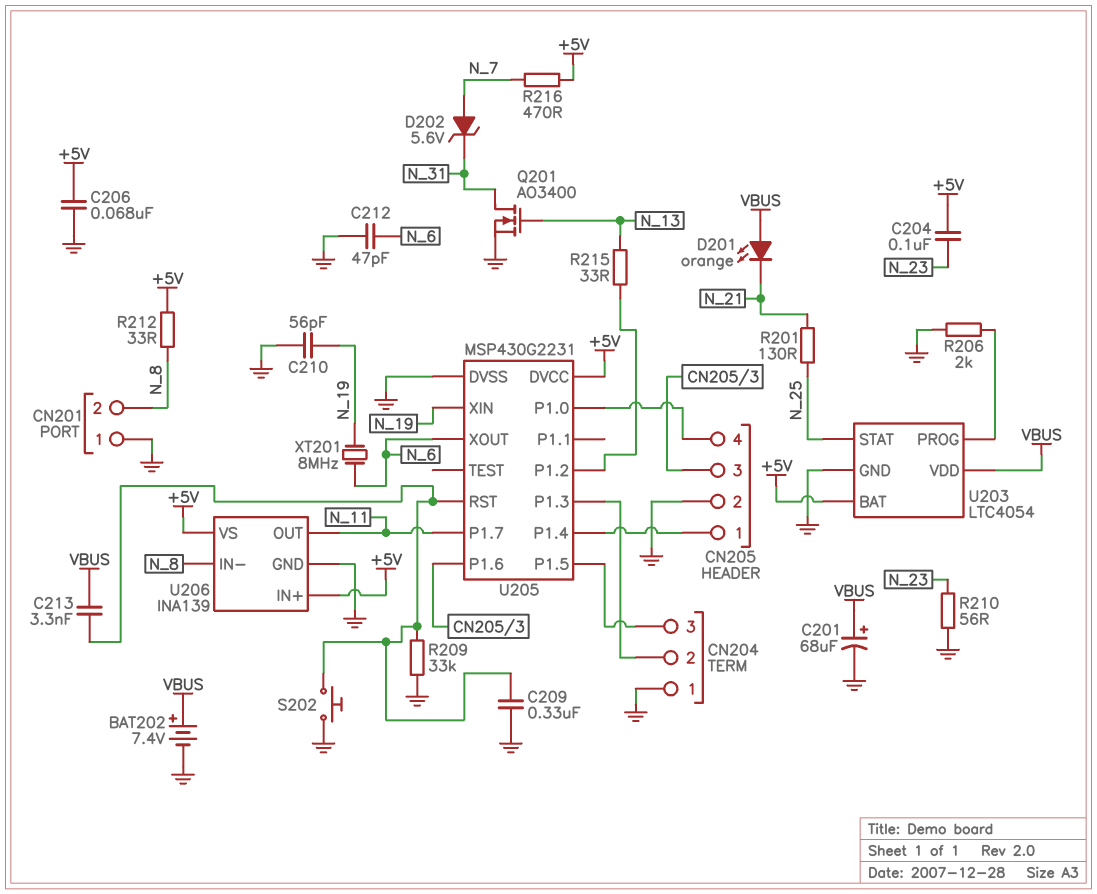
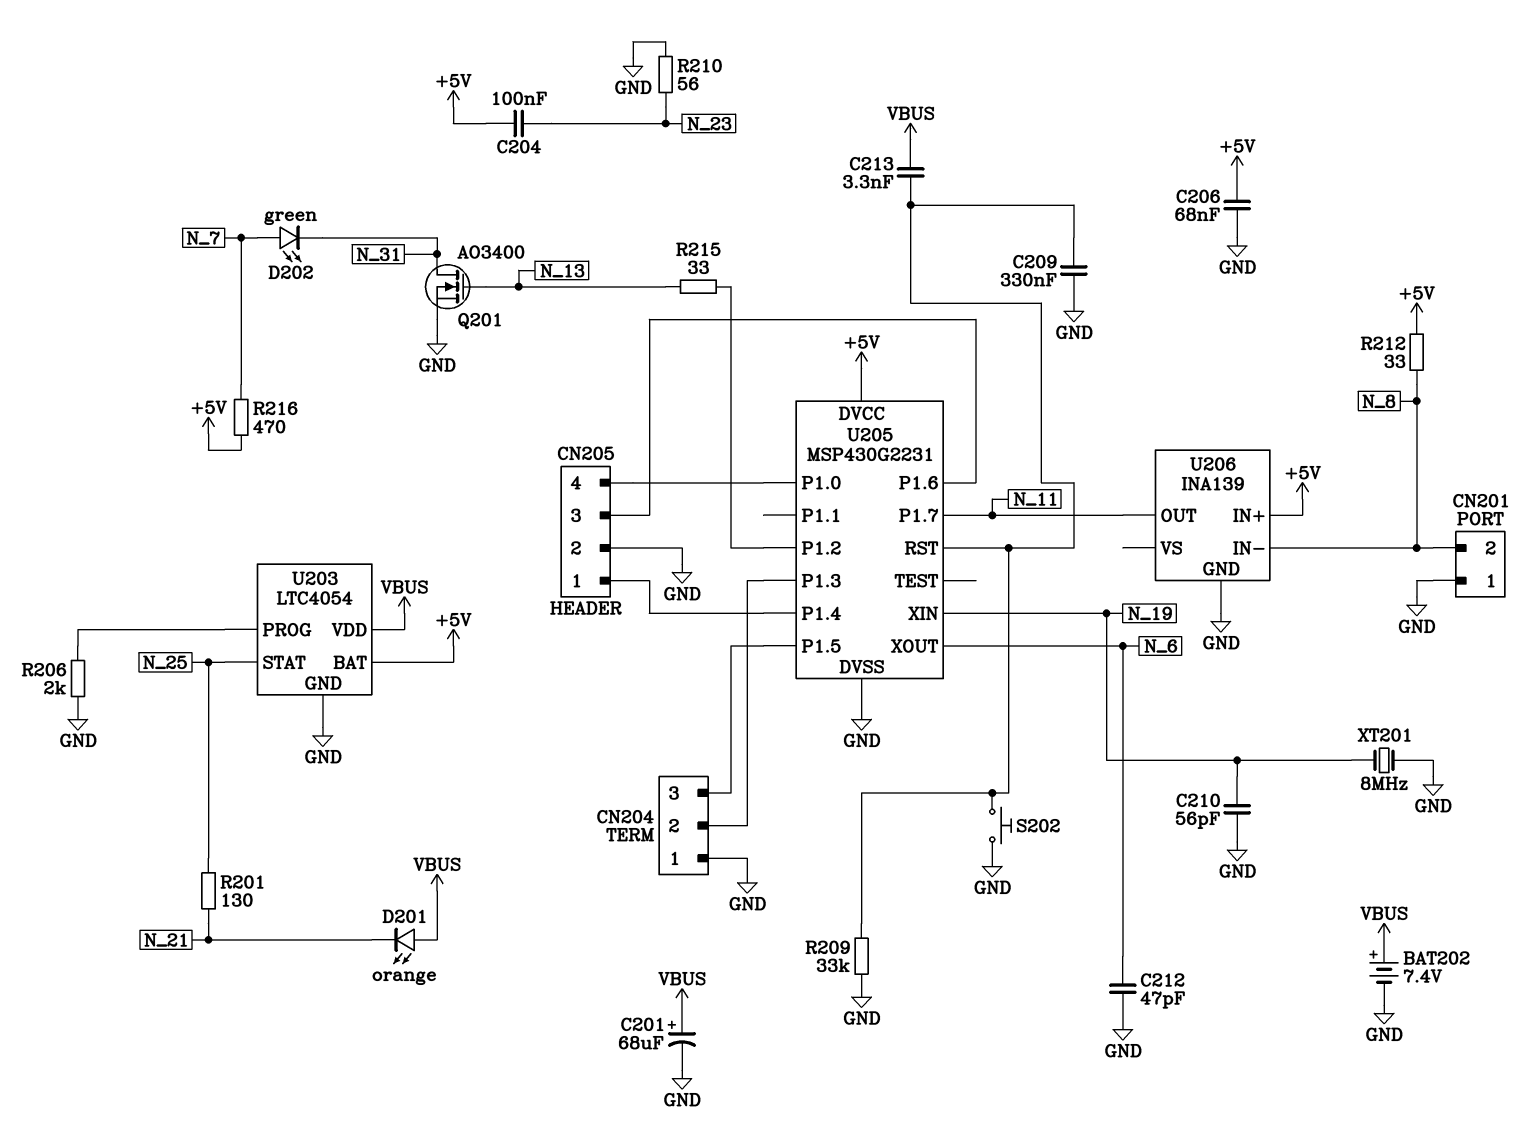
D202: zener 5.6V (A N_7, K N_31) -> LED green (A N_7, K N_31)
U206 pin VS: +5V -> none
XT201: 8MHz (N_6, N_19) -> 8MHz (GND, N_19)

